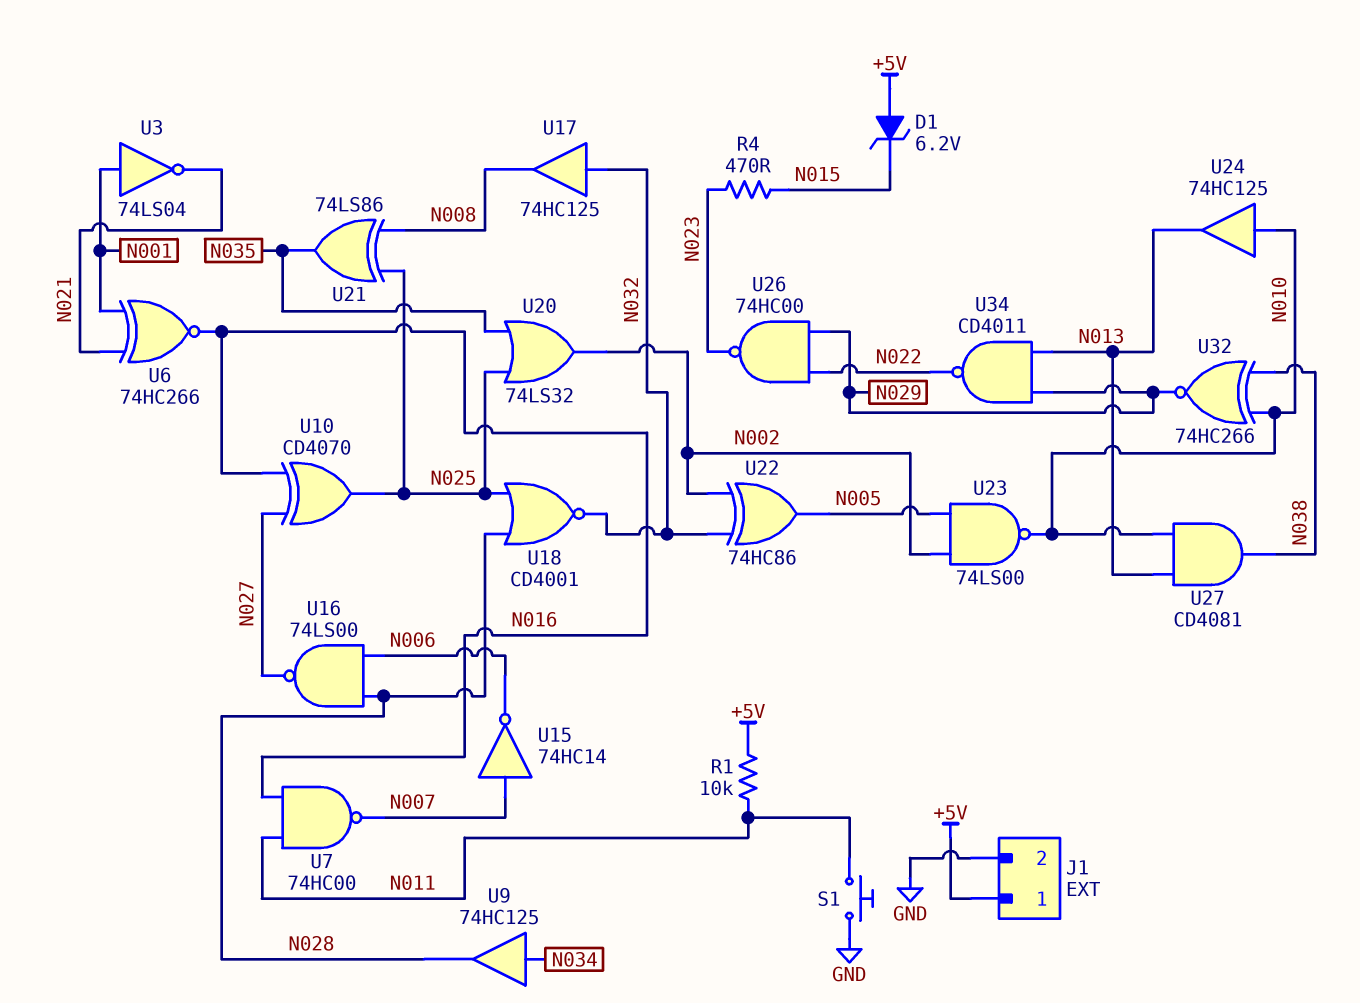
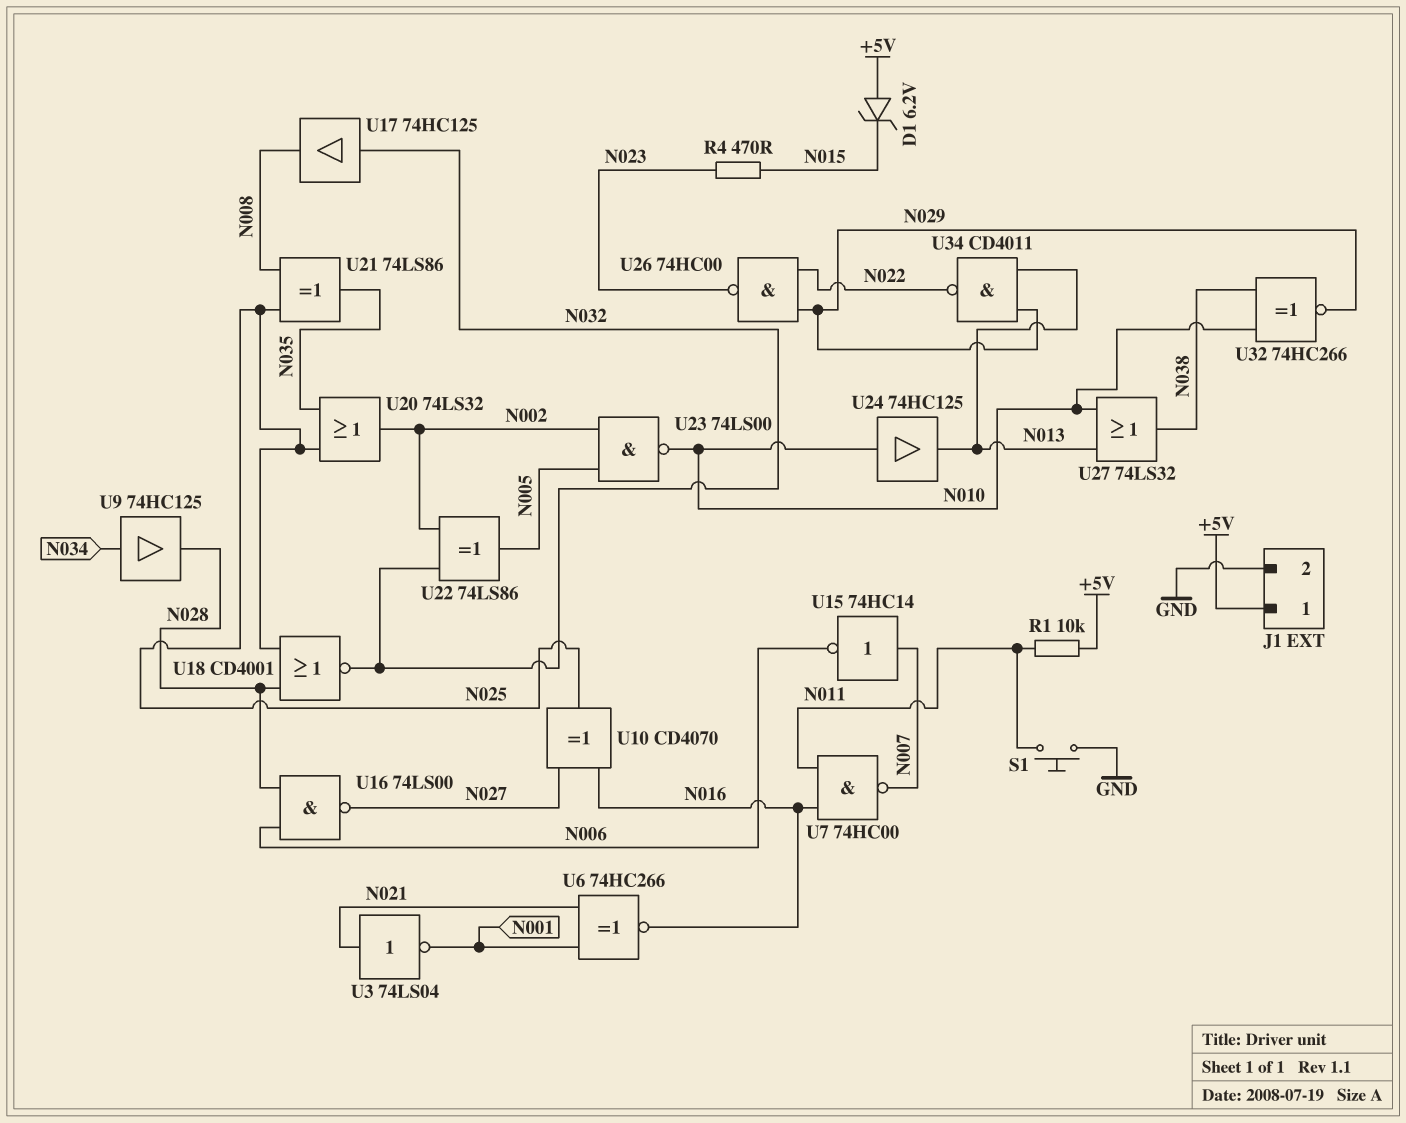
U3: NOT 74LS04 (in N001, out N021) -> NOT 74LS04 (in N021, out N001)
U22: XOR 74HC86 (in N002, in N032, out N005) -> XOR 74LS86 (in N002, in N032, out N005)
U27: AND CD4081 (in N010, in N013, out N038) -> OR 74LS32 (in N010, in N013, out N038)

